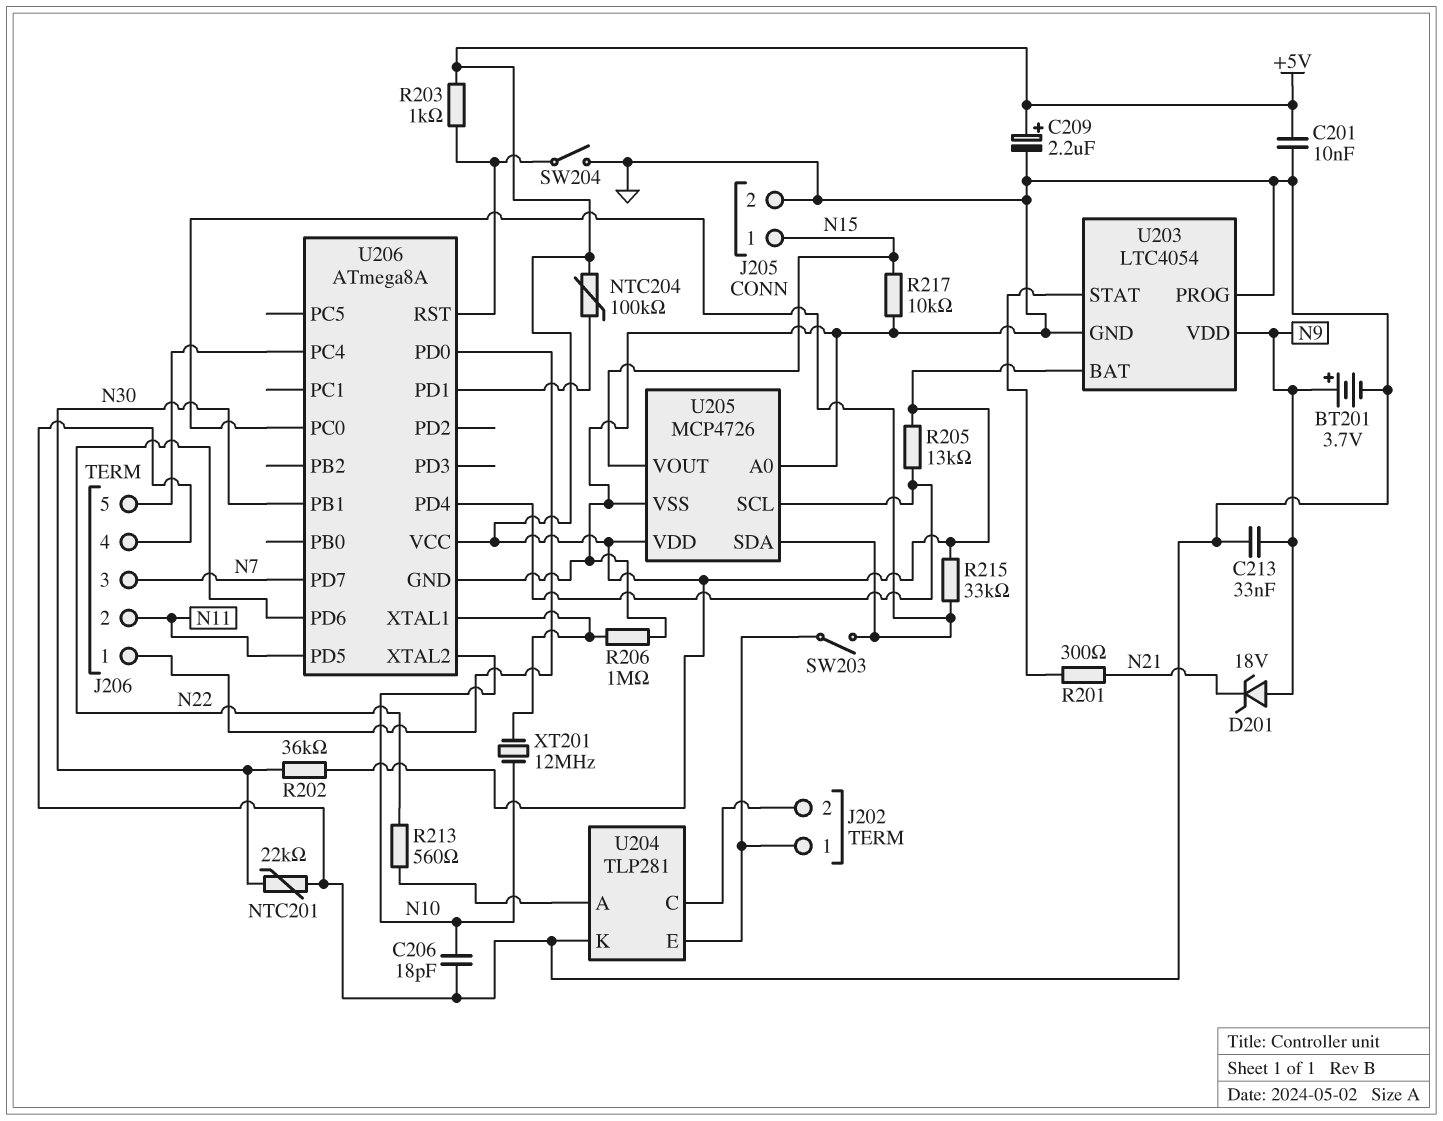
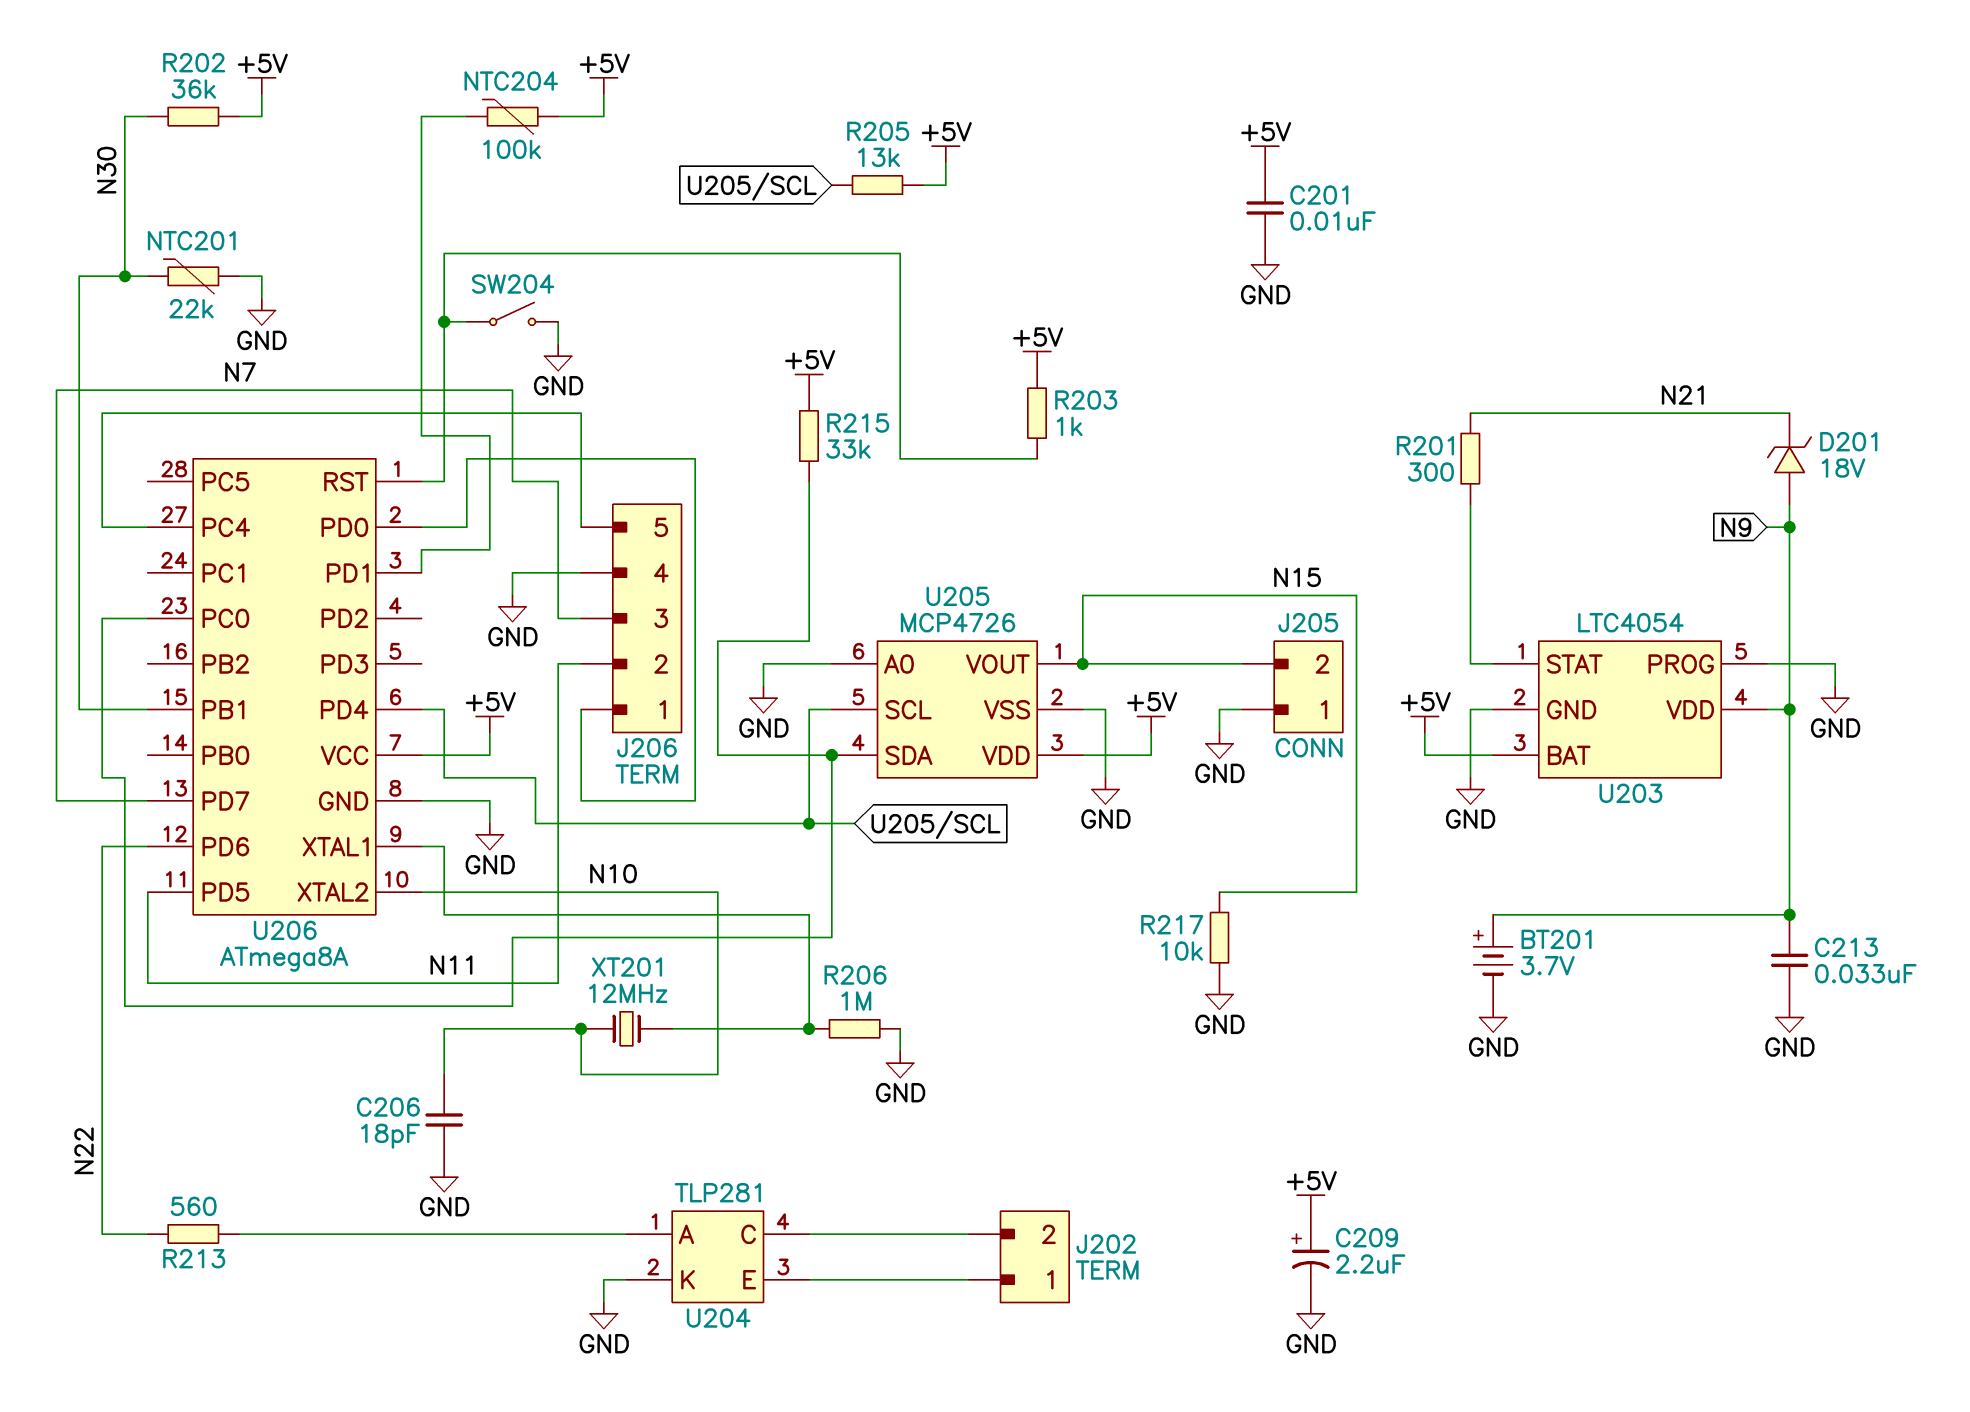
J205 pin 1: N15 -> GND
J205 pin 2: GND -> N15
SW203: switch (J202/1, U205/SDA) -> none

